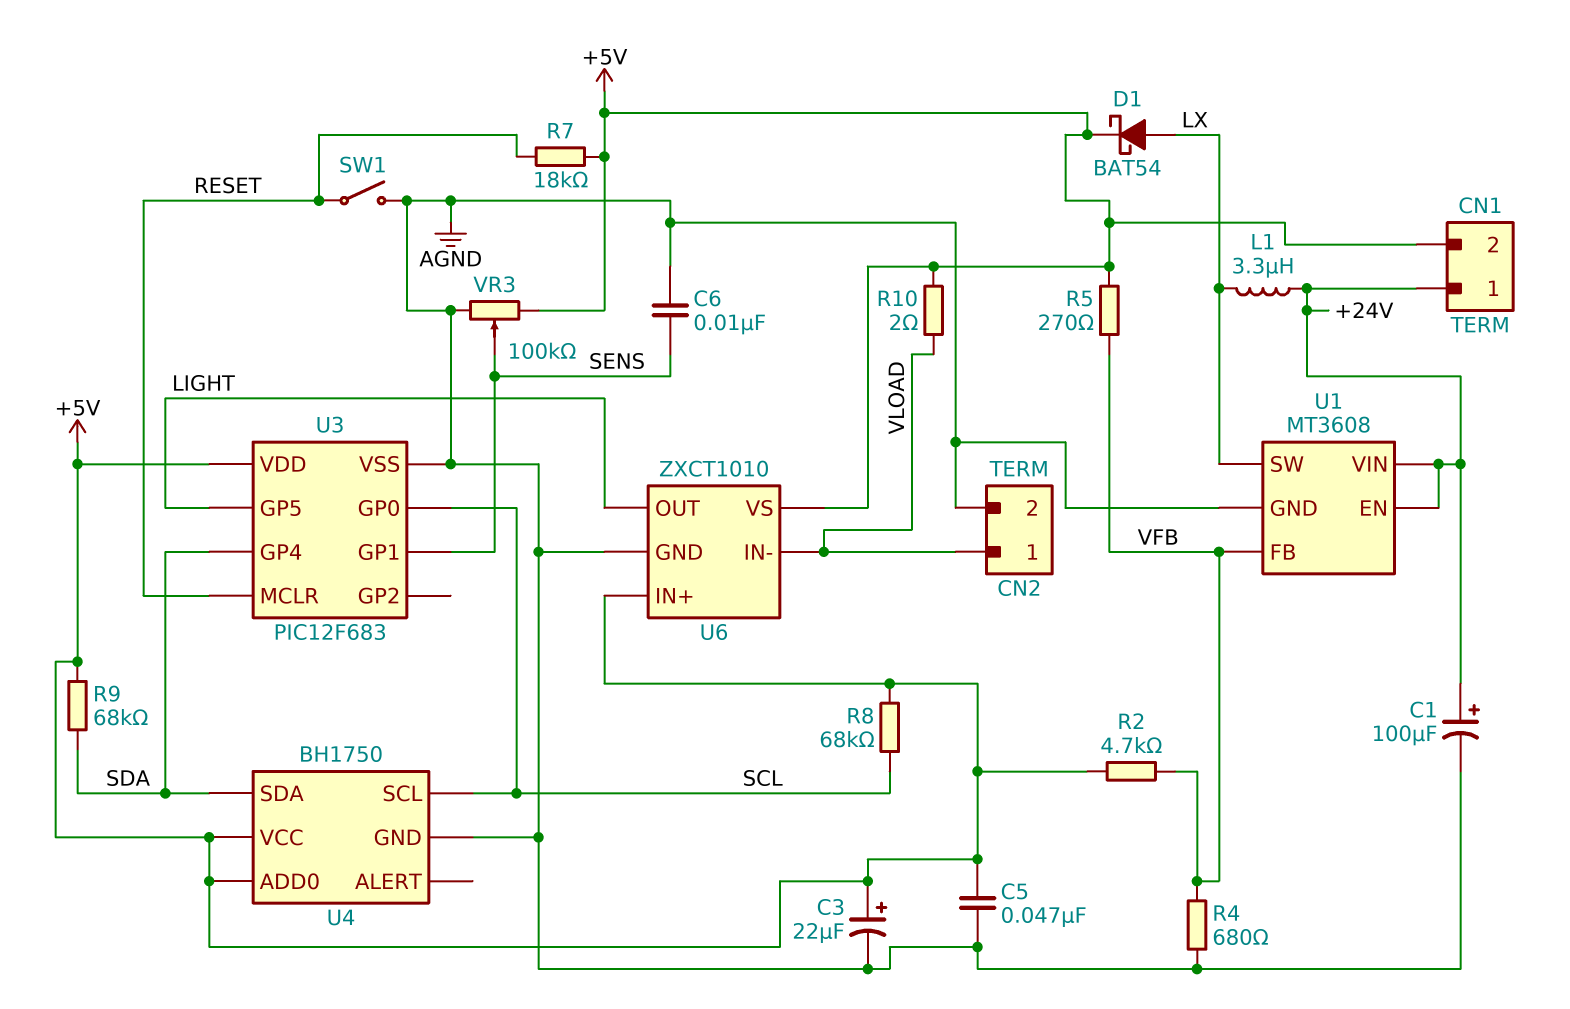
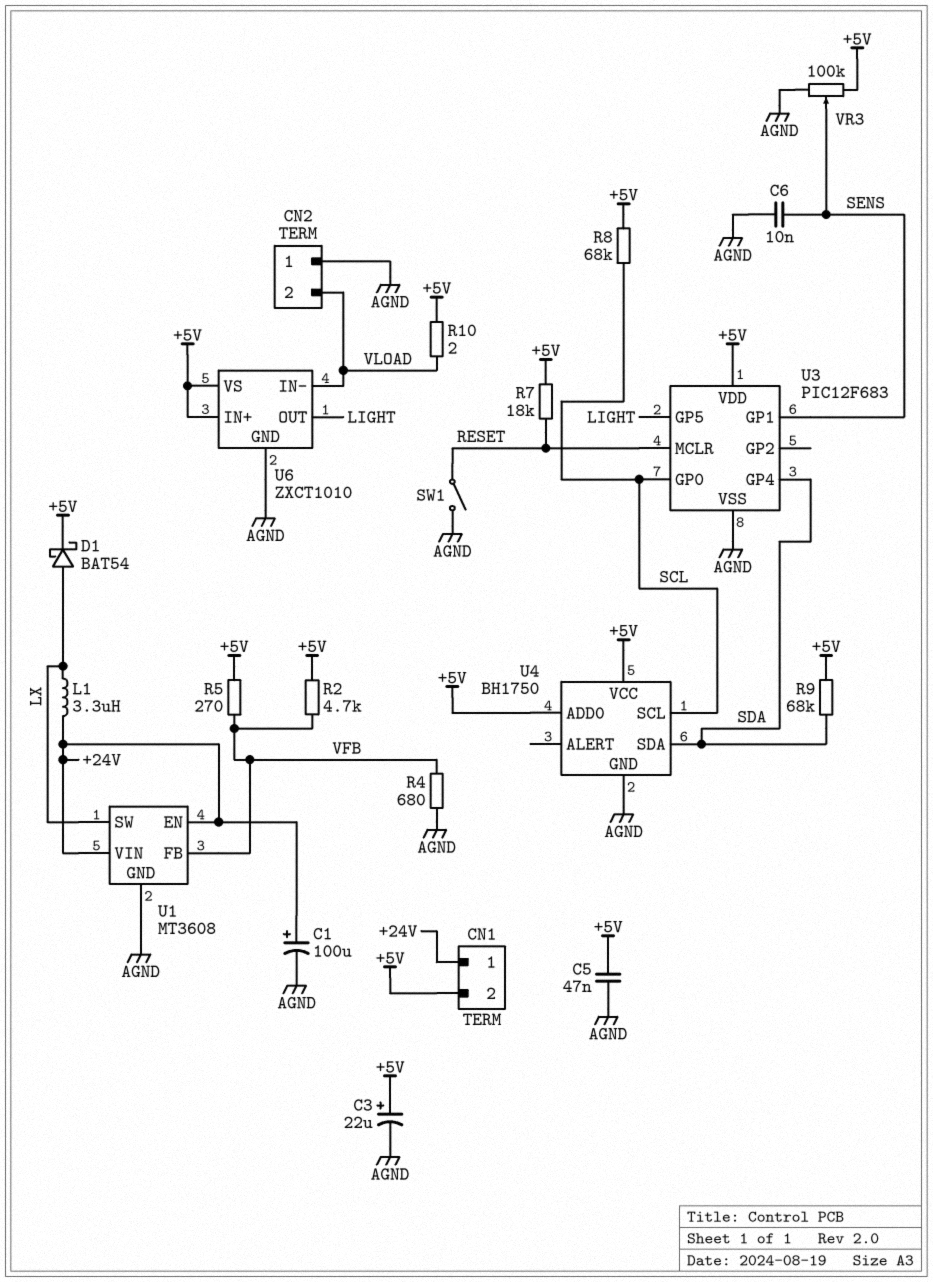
CN2 pin 1: VLOAD -> AGND
CN2 pin 2: AGND -> VLOAD

